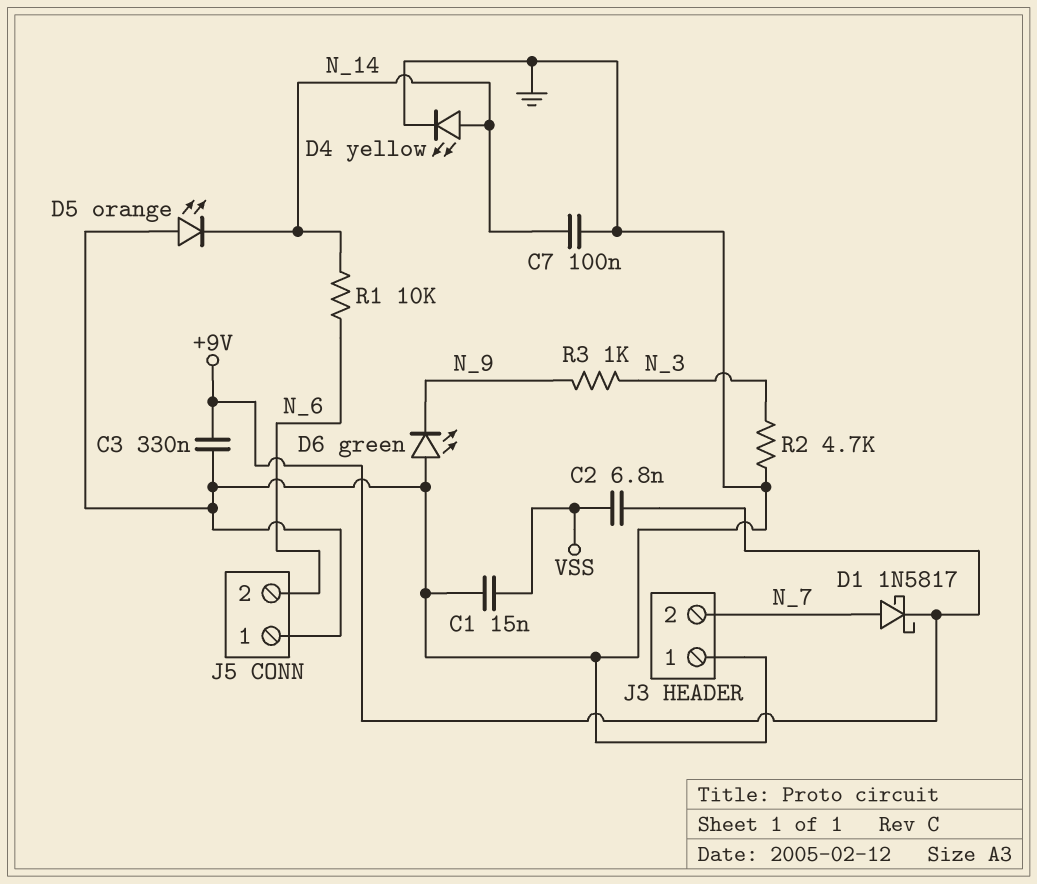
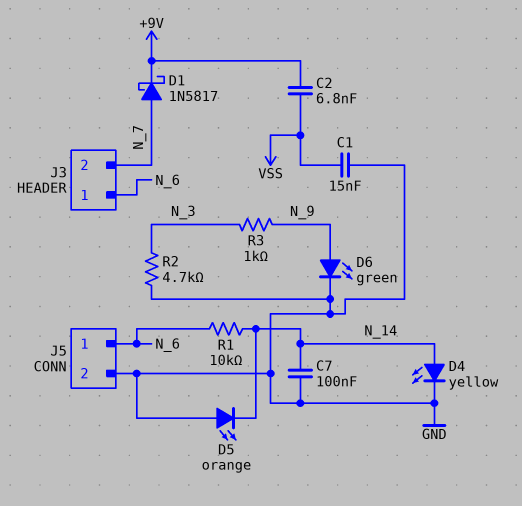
C3: 330nF (+9V, GND) -> none
D6: LED green (A GND, K N_9) -> LED green (A N_9, K GND)
J3 pin 1: GND -> N_6
J5 pin 1: GND -> N_6
J5 pin 2: N_6 -> GND

